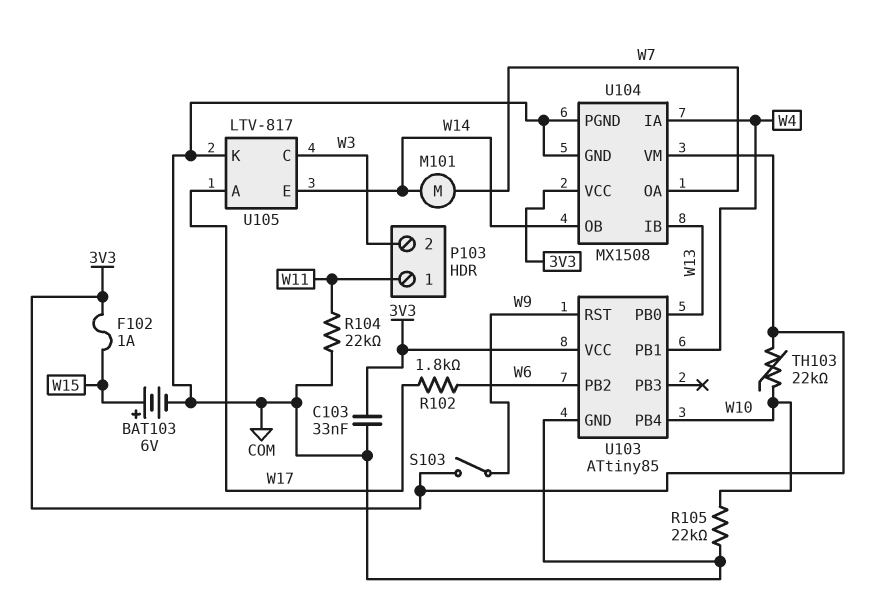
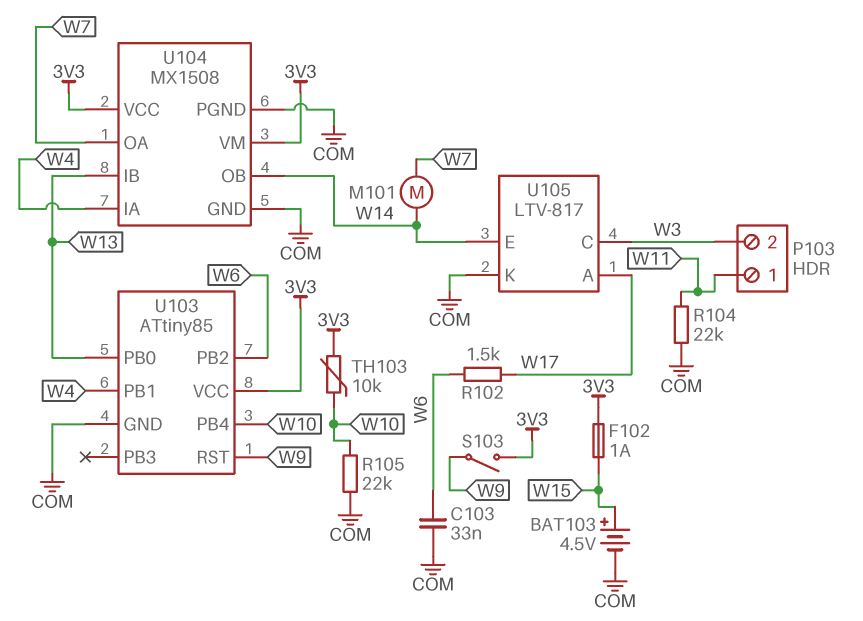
BAT103: 6V (plus W15, minus COM) -> 4.5V (plus W15, minus COM)
C103: 33nF (3V3, COM) -> 33nF (COM, W6)
R102: 1.8k (W6, W17) -> 1.5k (W6, W17)
TH103: 22k (3V3, W10) -> 10k (3V3, W10)

